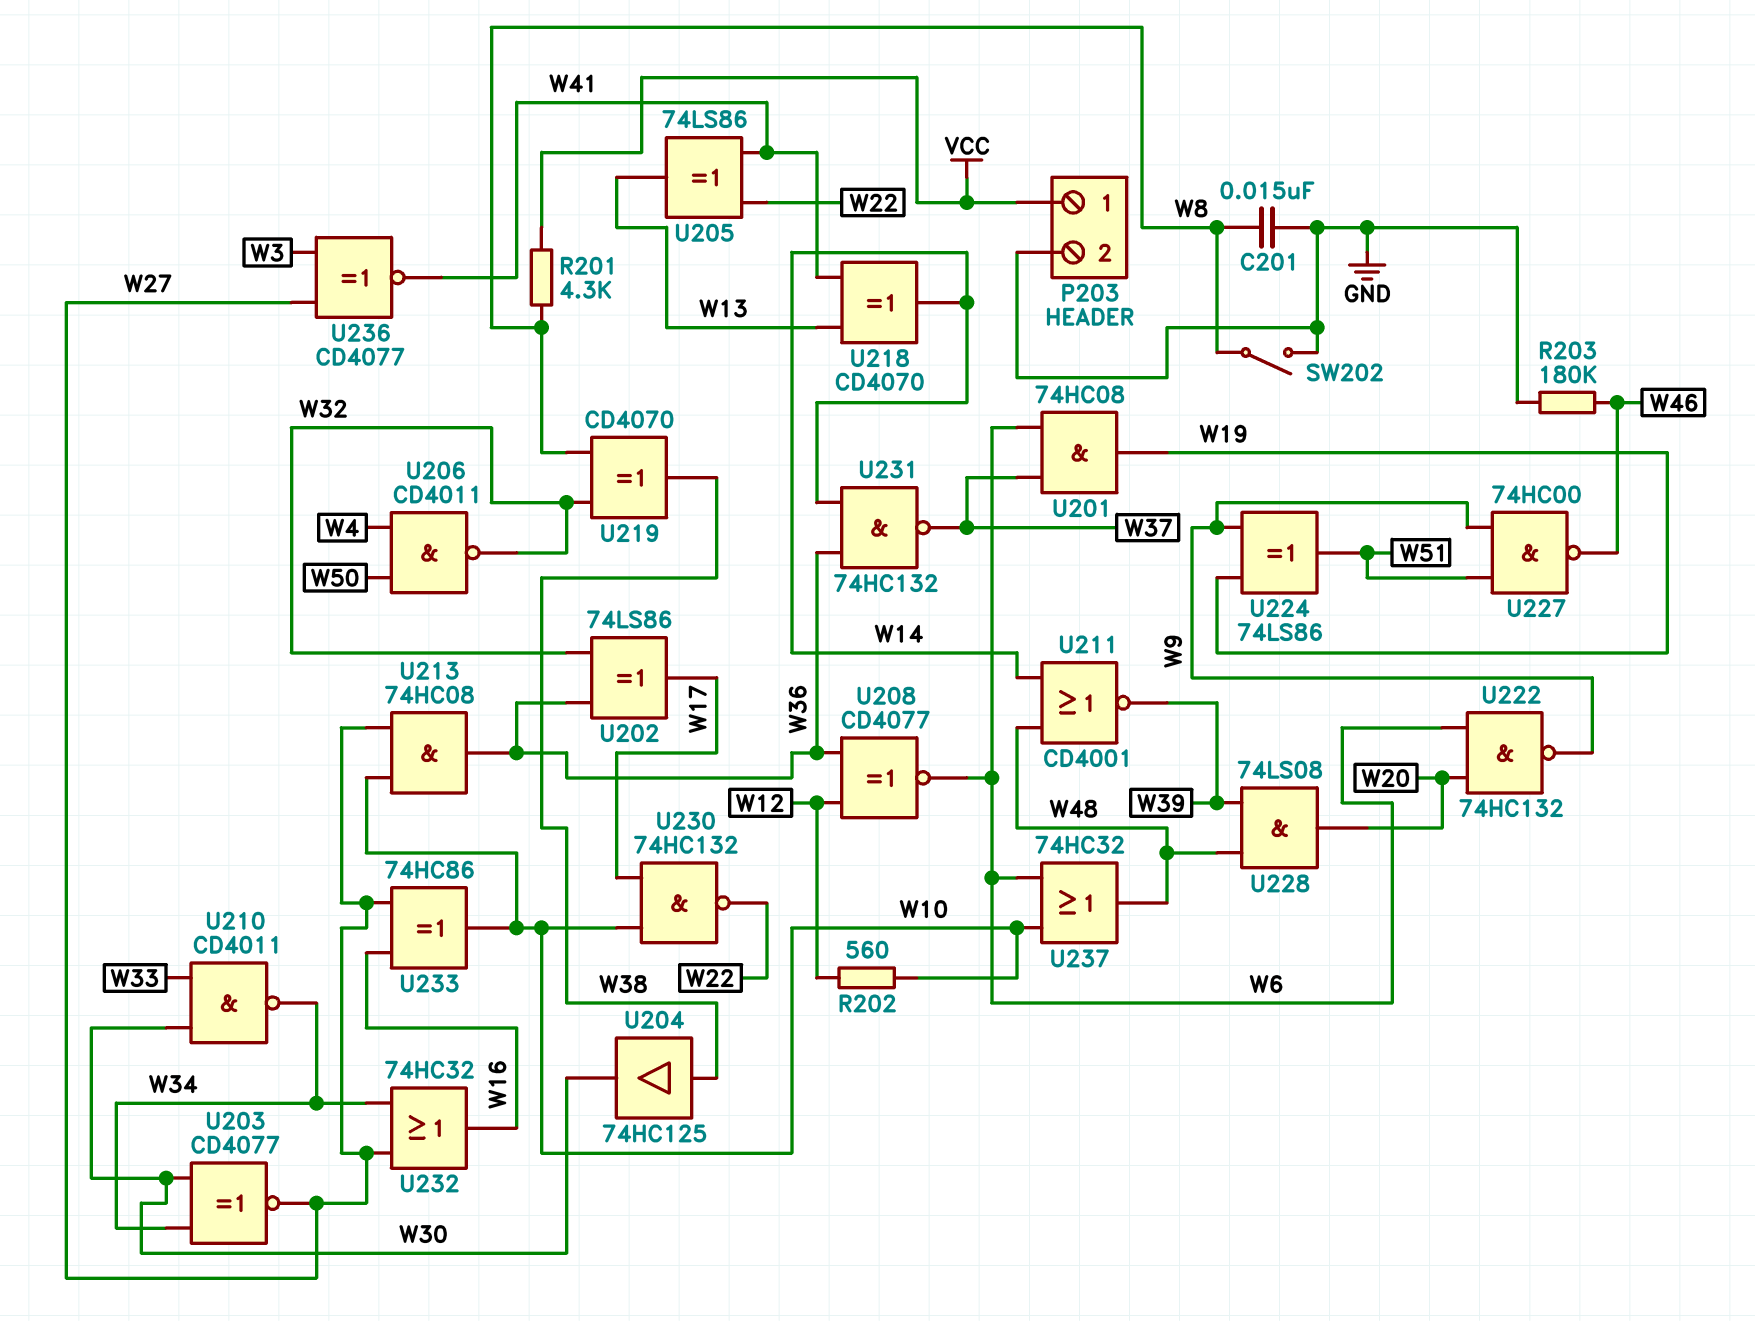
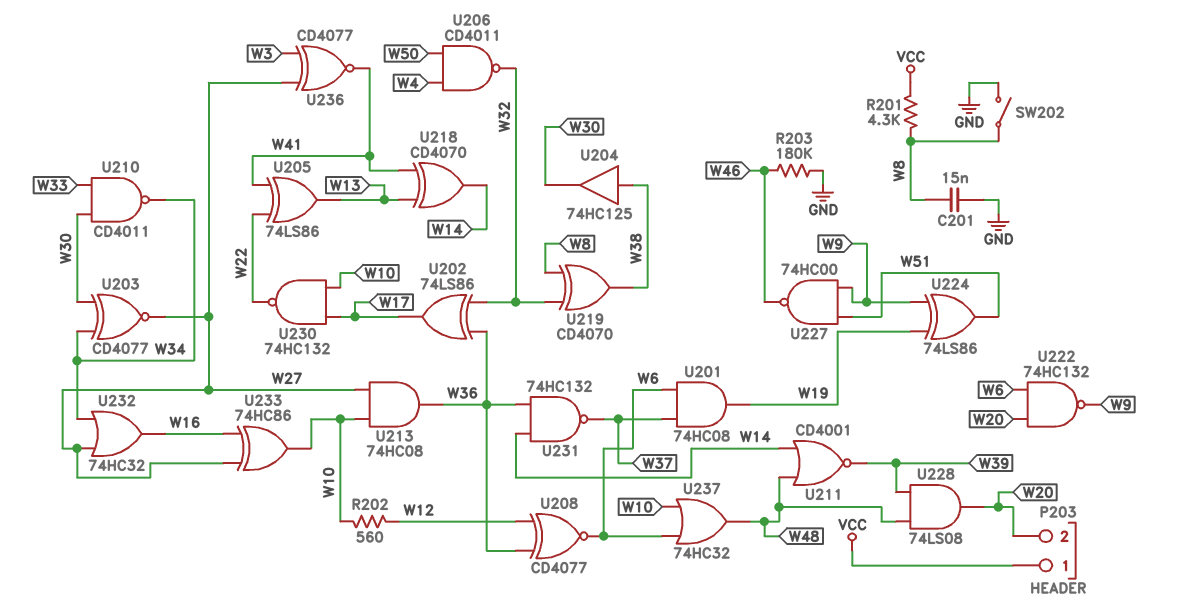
P203 pin 2: GND -> W20

